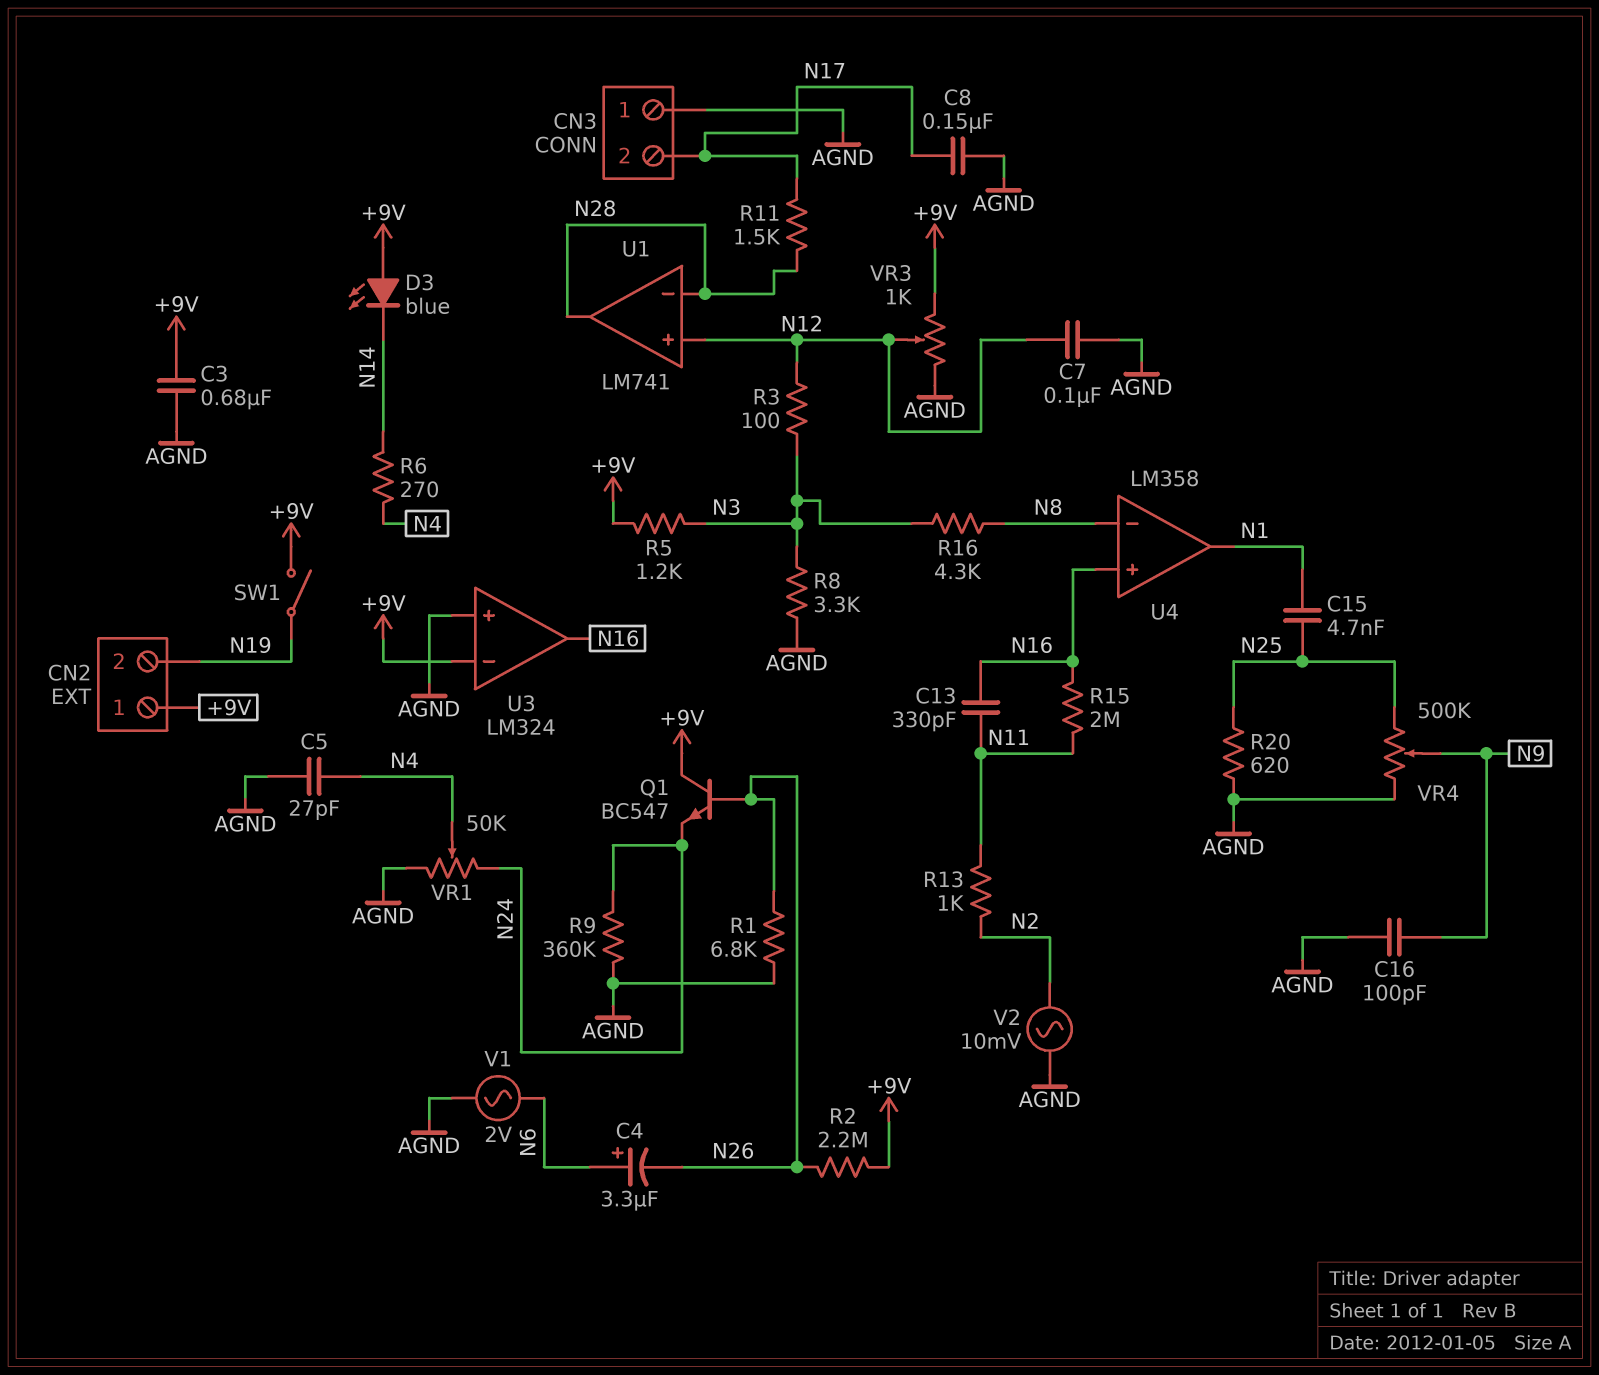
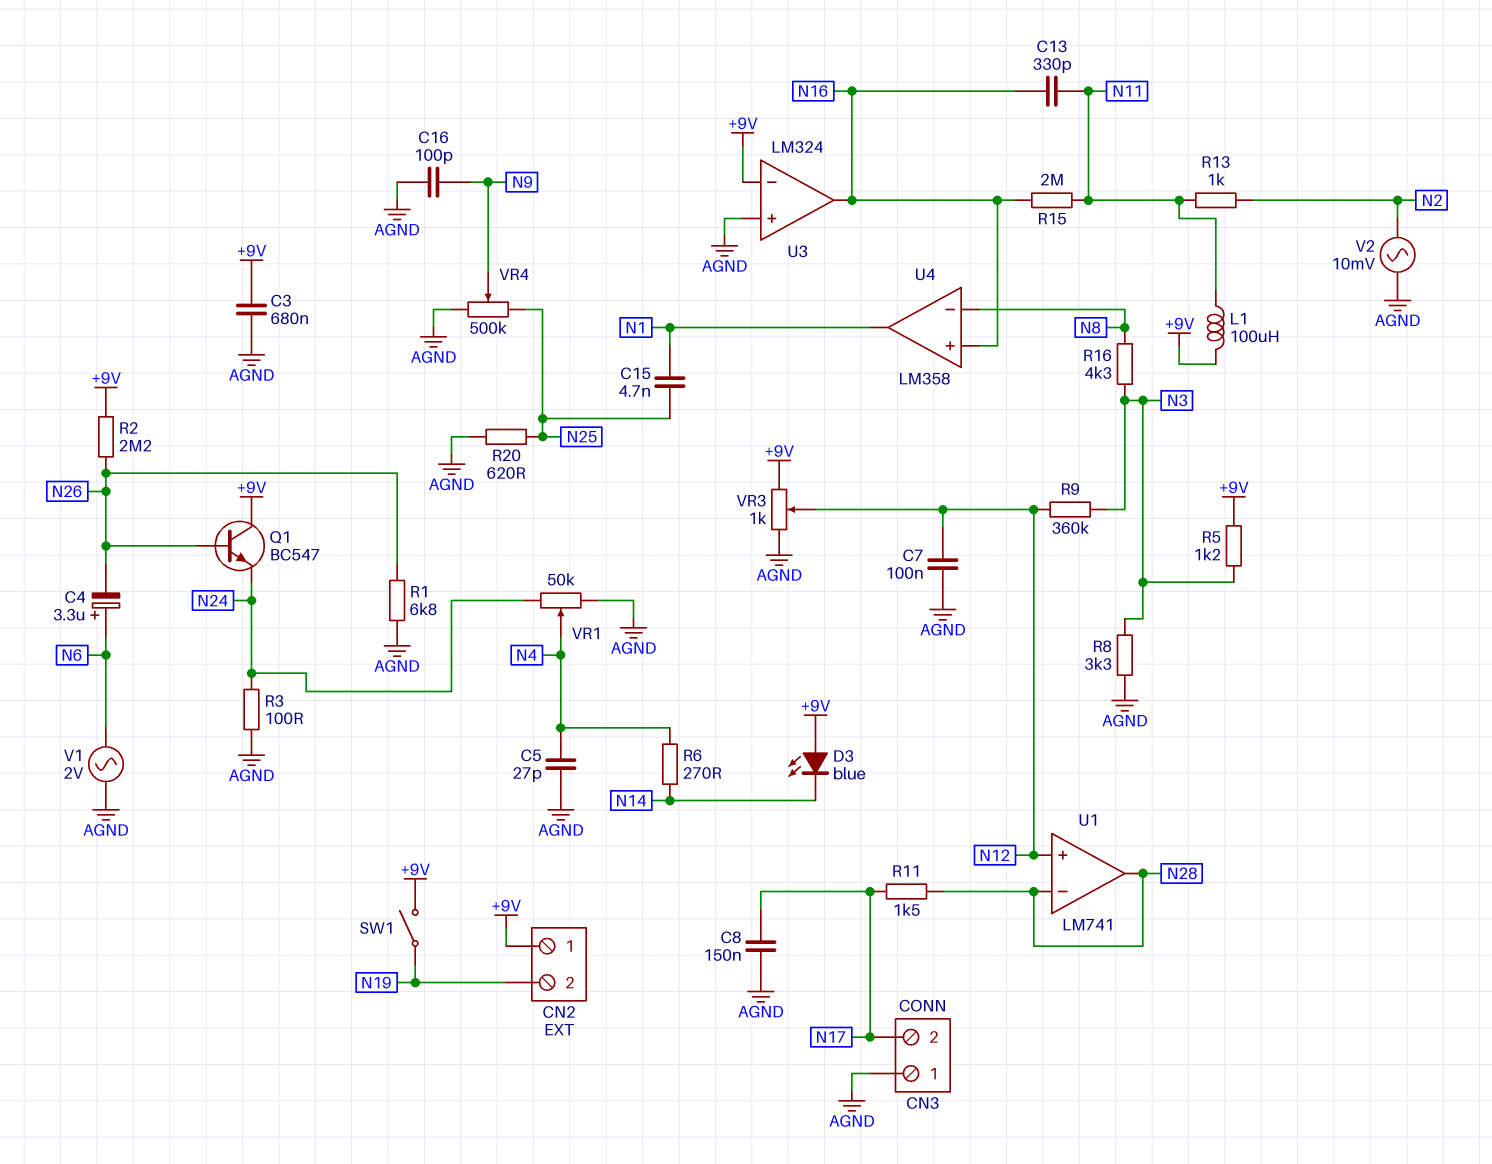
L1: none -> 100uH (+9V, N11)
R3: 100 (N3, N12) -> 100 (AGND, N24)
R9: 360k (AGND, N24) -> 360k (N3, N12)

